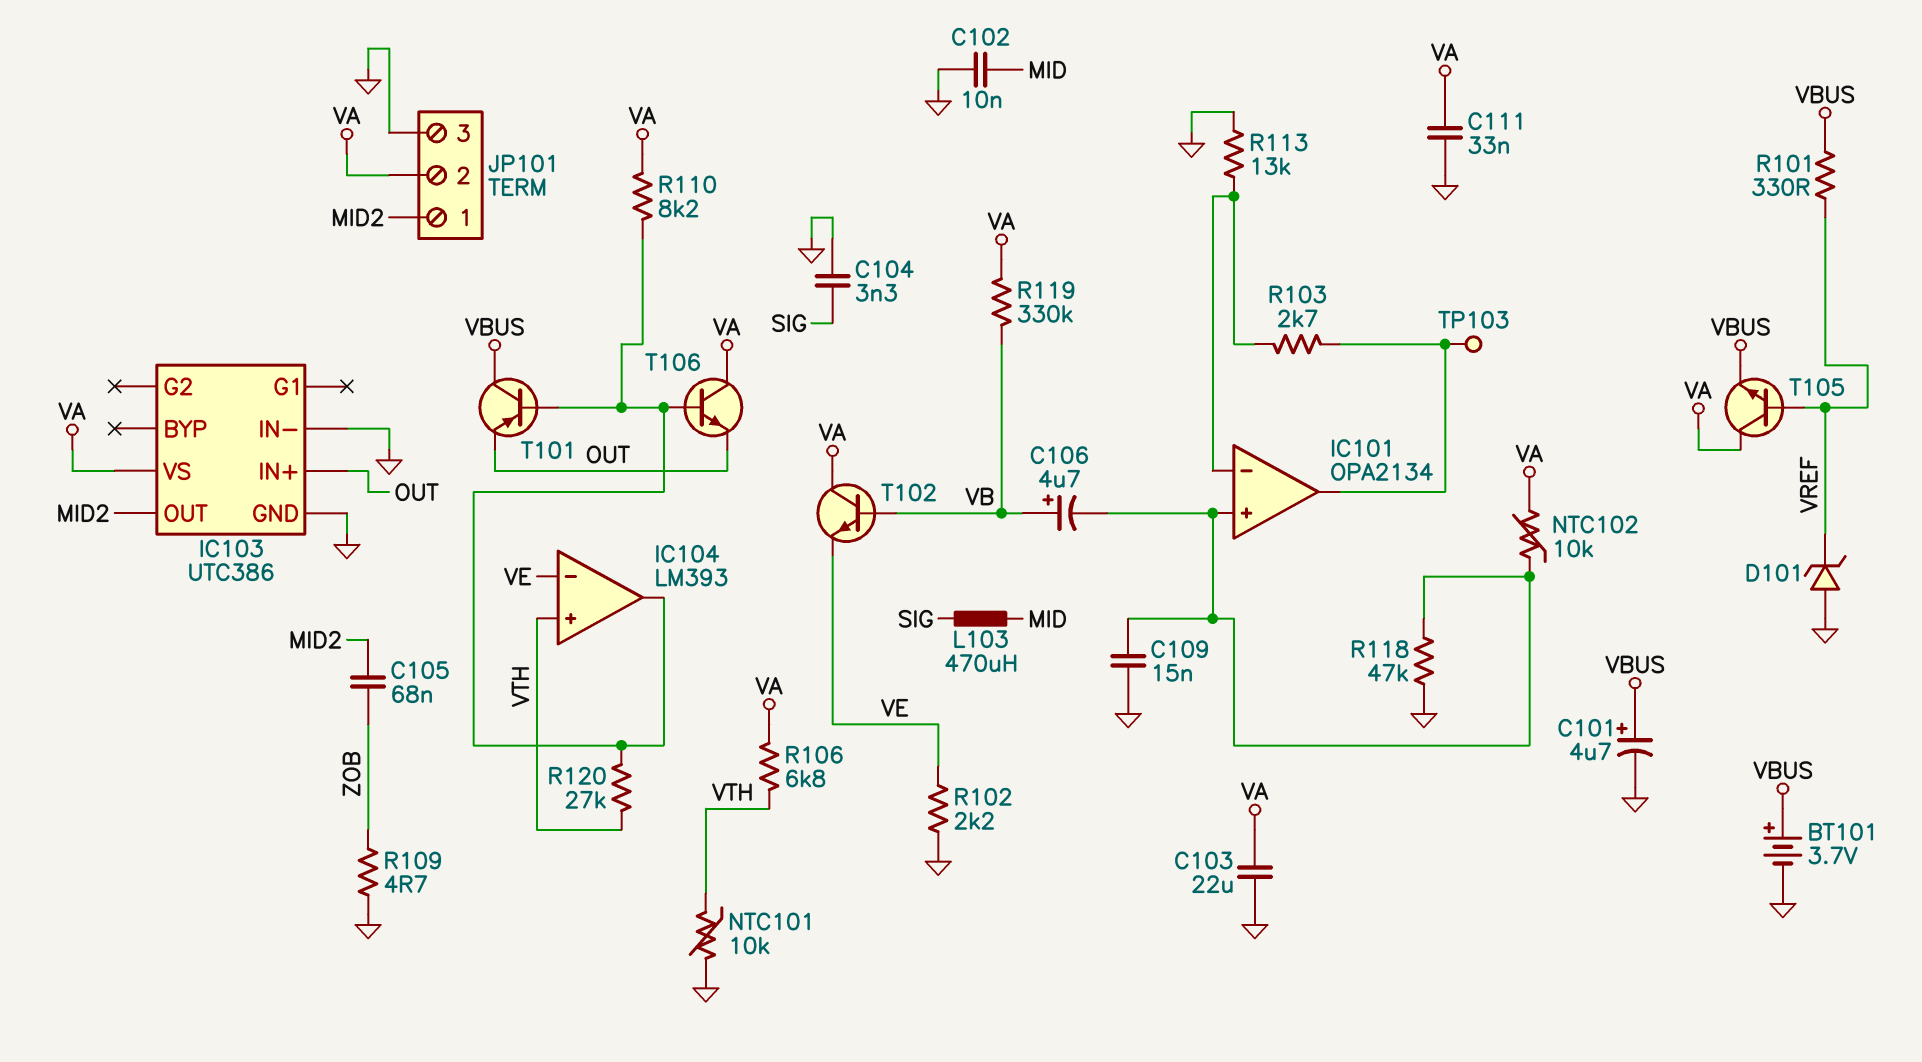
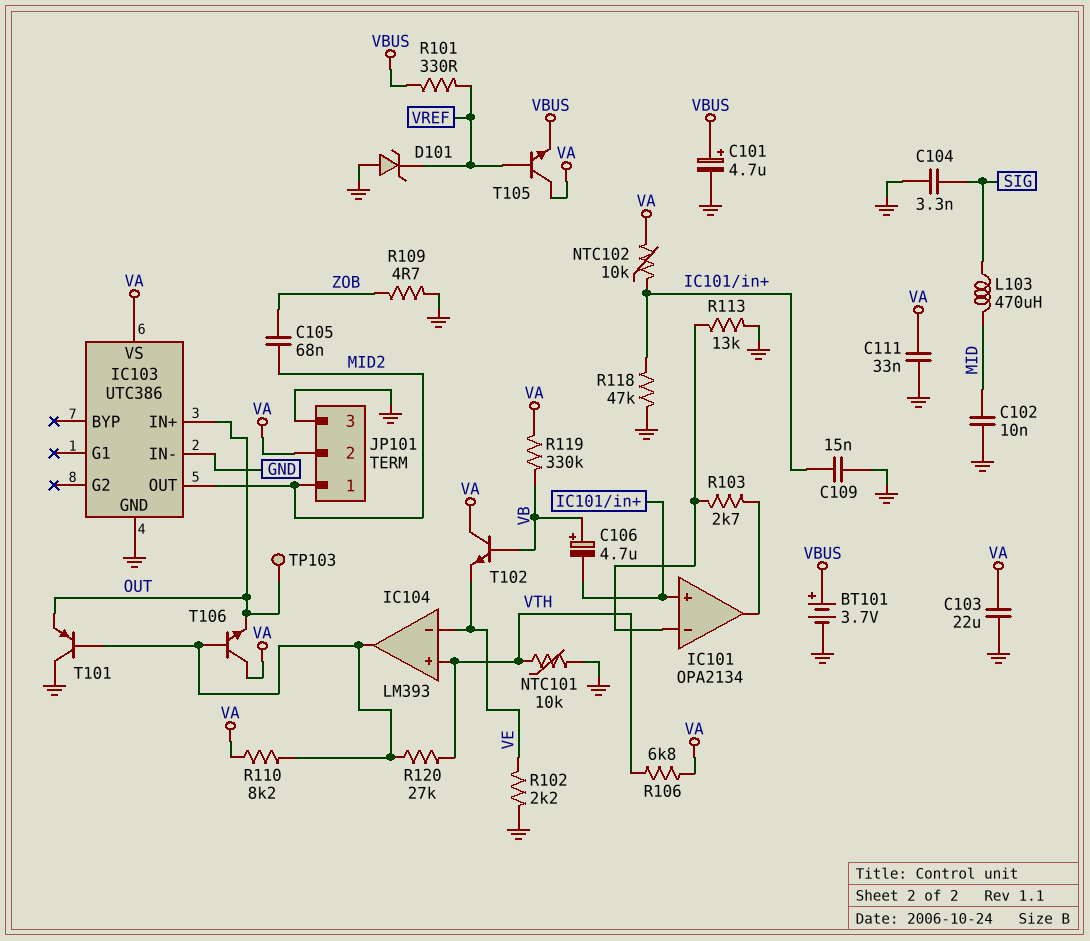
T101: PNP (B IC104/out, C VBUS, E OUT) -> PNP (B IC104/out, C GND, E OUT)
TP103: test point (IC101/out) -> test point (OUT)

